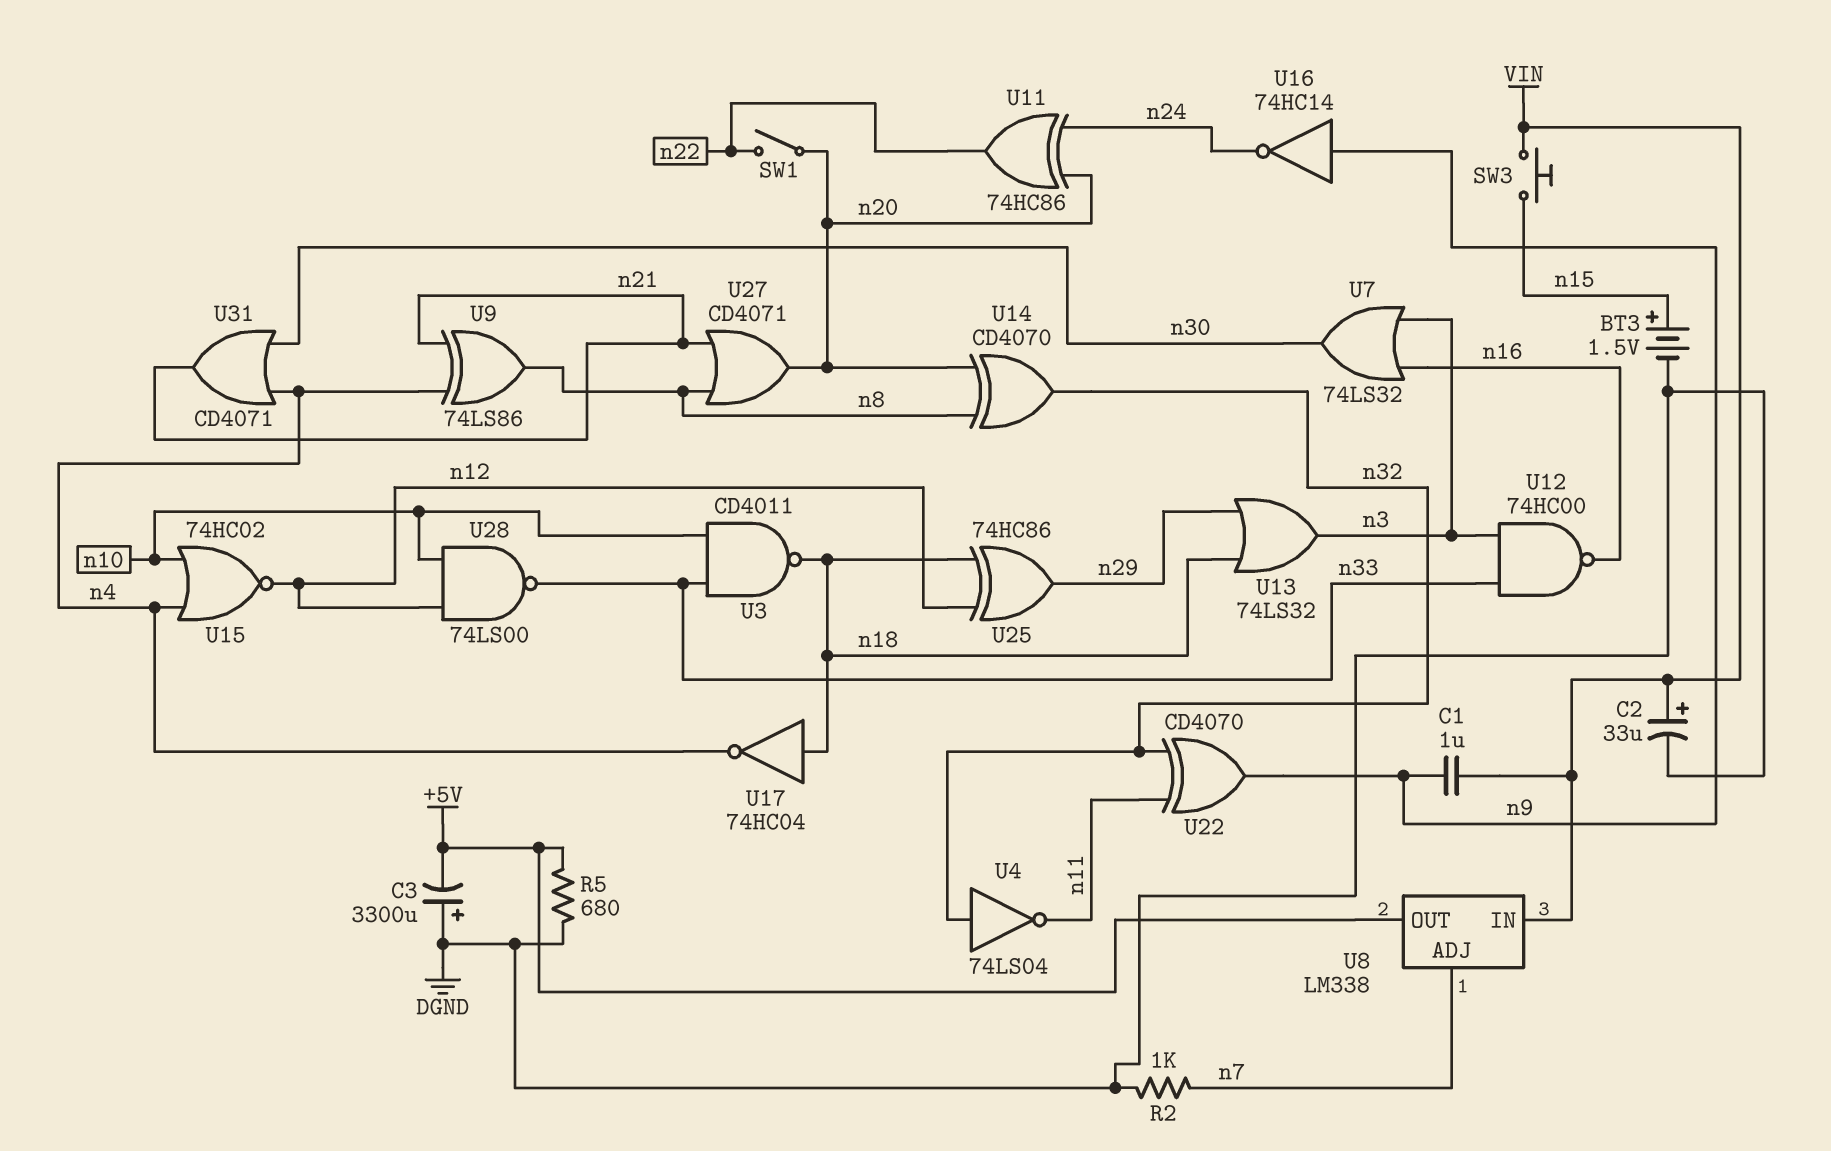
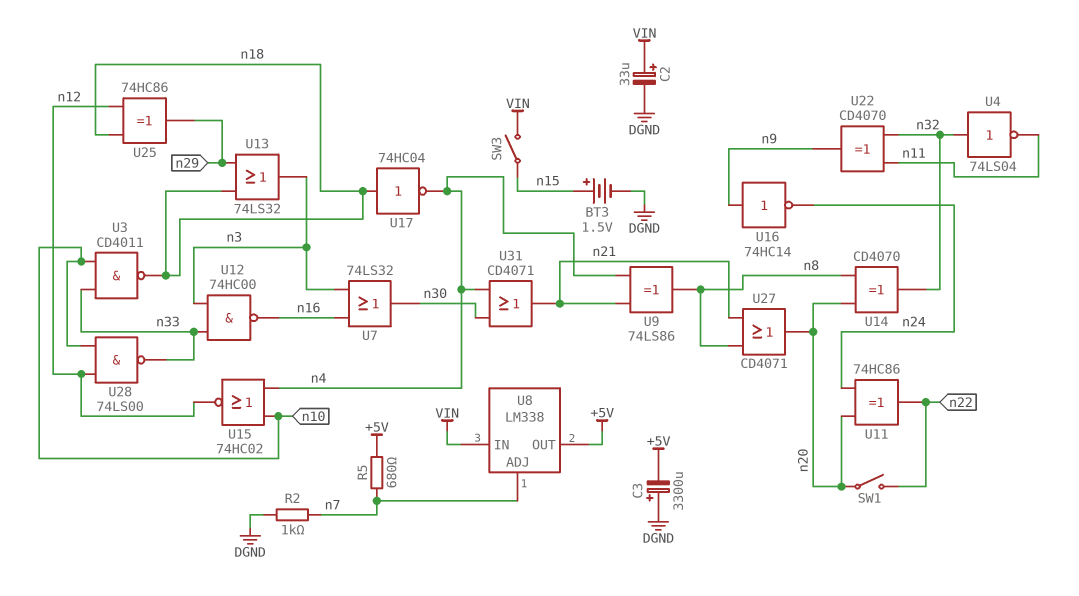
C1: 1uF (VIN, n9) -> none
R5: 680 (+5V, DGND) -> 680 (+5V, n7)
SW3: button (VIN, n15) -> switch (VIN, n15)

